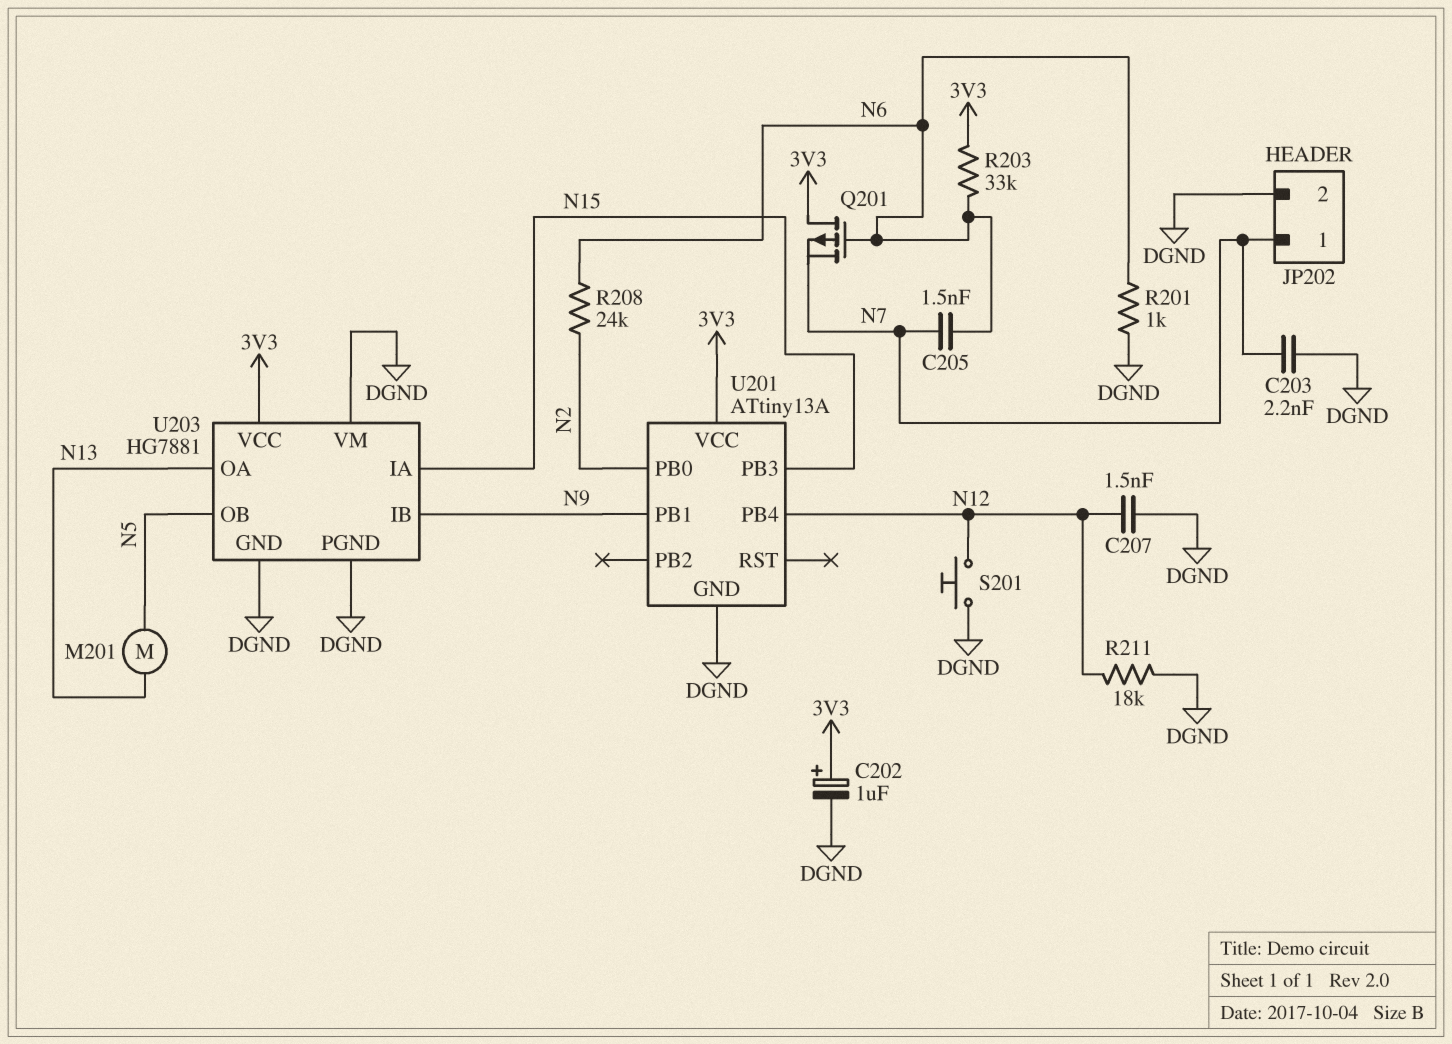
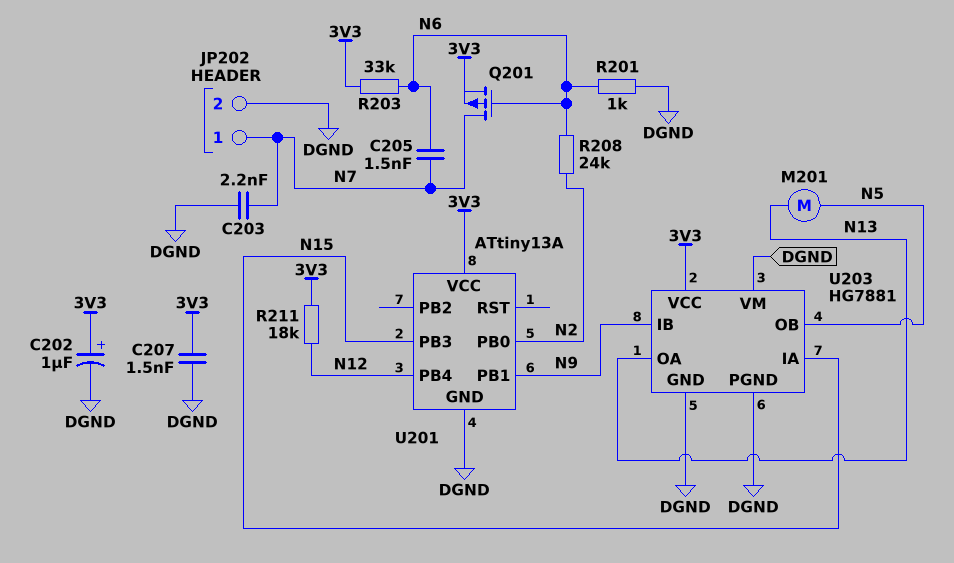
C207: 1.5nF (DGND, N12) -> 1.5nF (3V3, DGND)
Q201: PMOS (G N6, D 3V3, S N7) -> PMOS (G N6, D N7, S 3V3)
R211: 18k (DGND, N12) -> 18k (3V3, N12)
S201: button (DGND, N12) -> none

